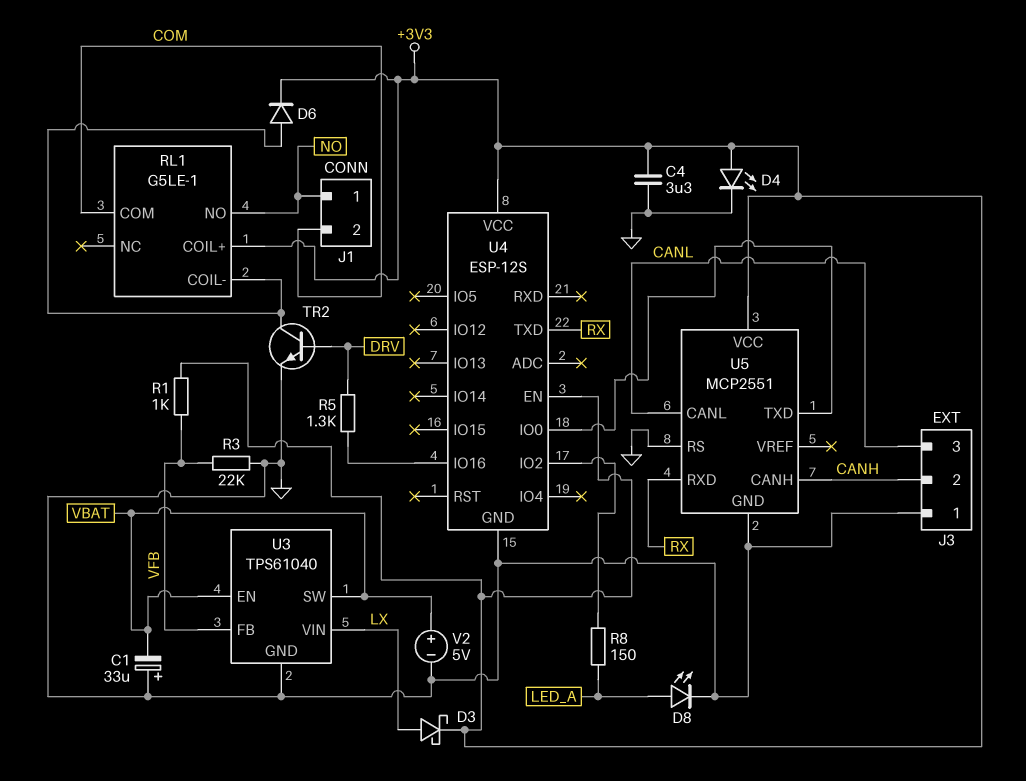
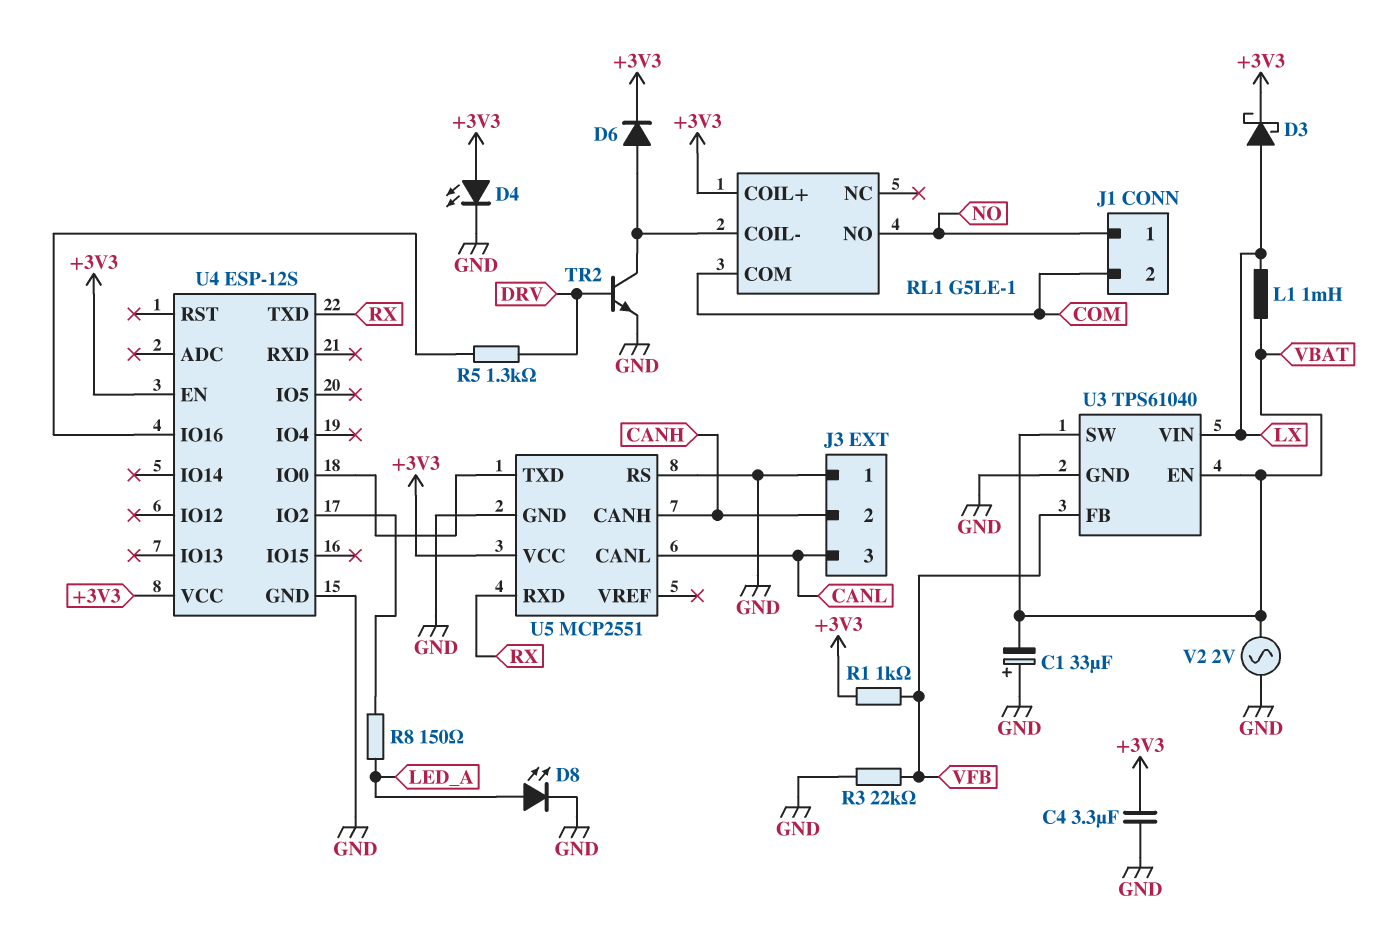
L1: none -> 1mH (LX, VBAT)
V2: 5V (plus VBAT, minus GND) -> AC 2V (GND, VBAT)

